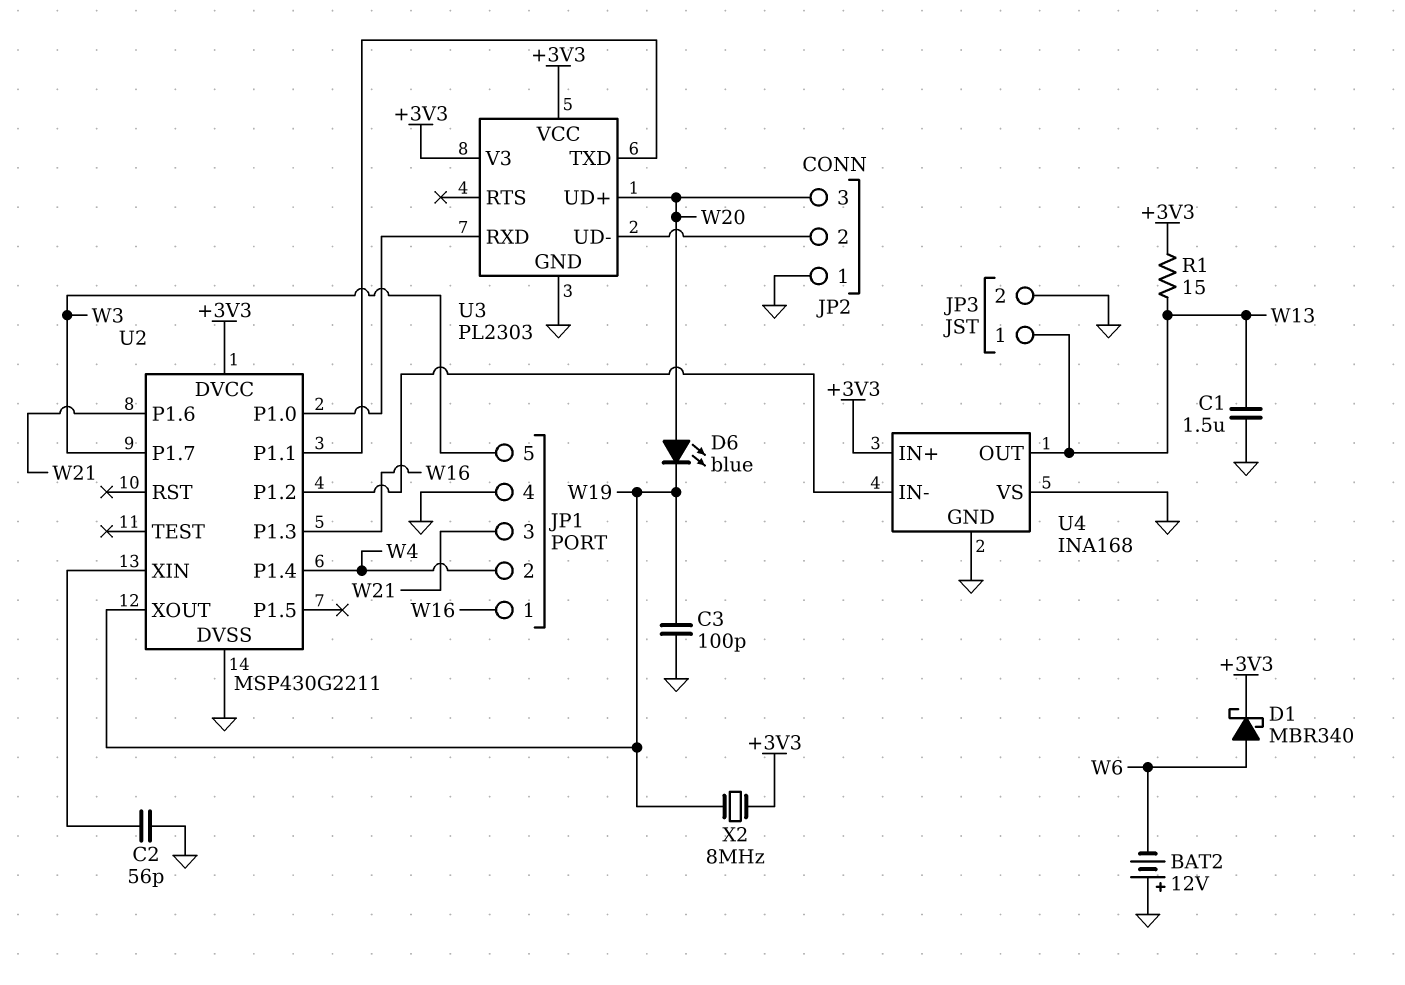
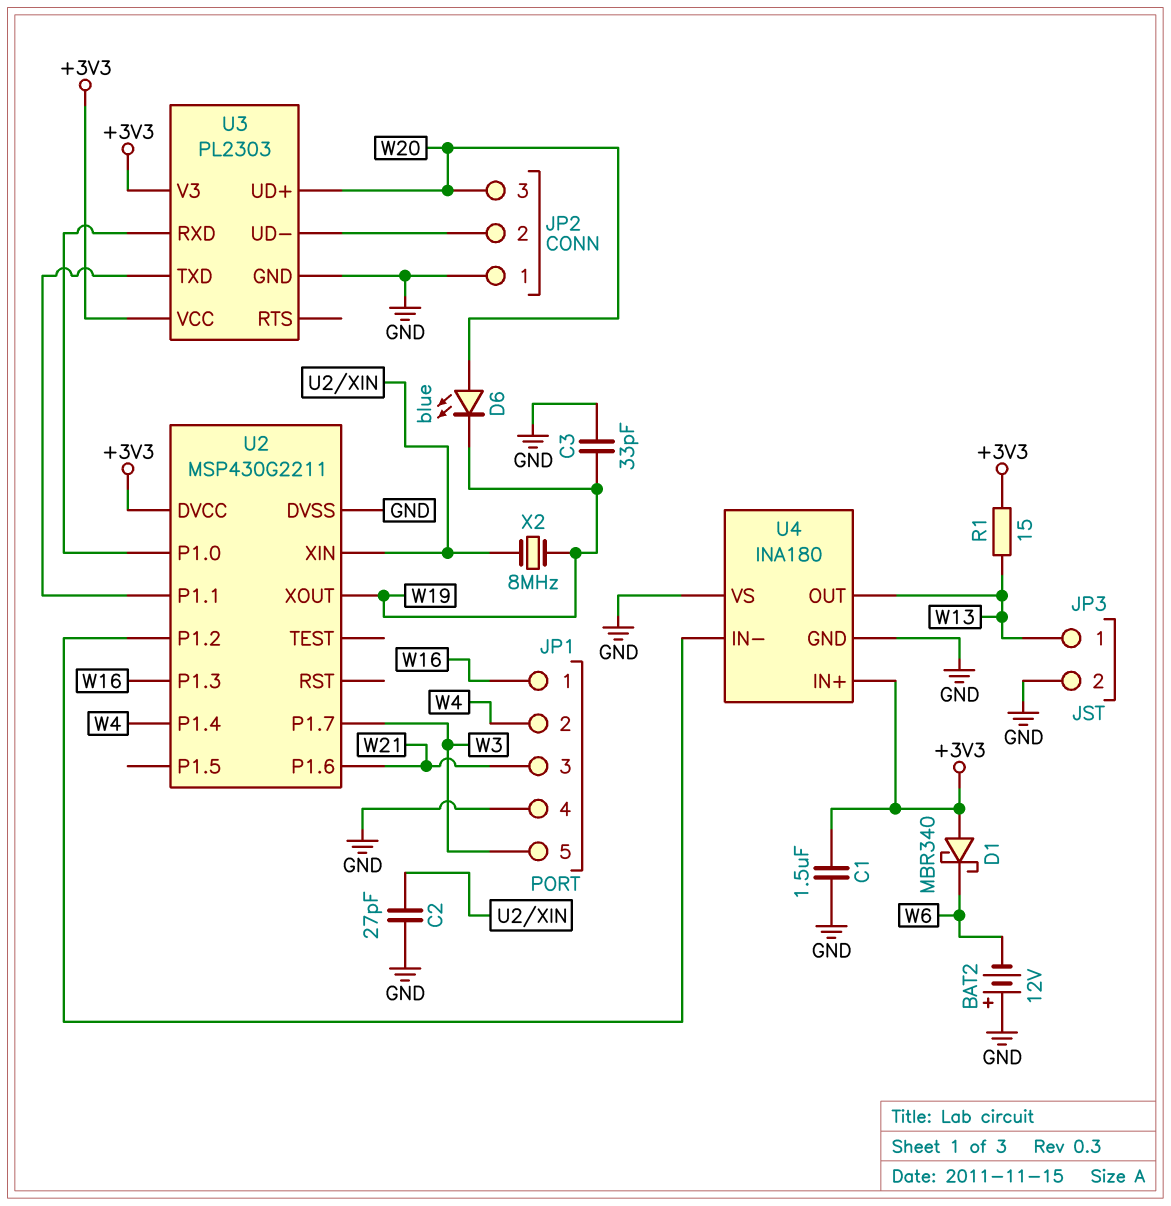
C1: 1.5uF (GND, W13) -> 1.5uF (+3V3, GND)
C2: 56pF (GND, U2/XIN) -> 27pF (GND, U2/XIN)
C3: 100pF (GND, W19) -> 33pF (GND, W19)
D1: schottky MBR340 (A W6, K +3V3) -> schottky MBR340 (A +3V3, K W6)
U4: INA168 -> INA180
X2: 8MHz (+3V3, W19) -> 8MHz (U2/XIN, W19)

